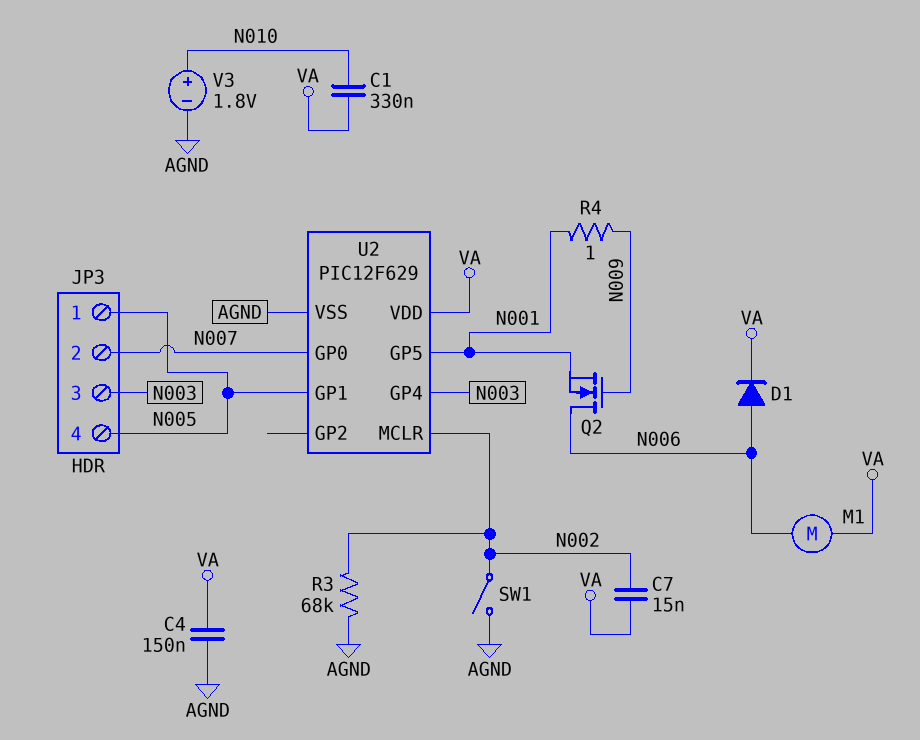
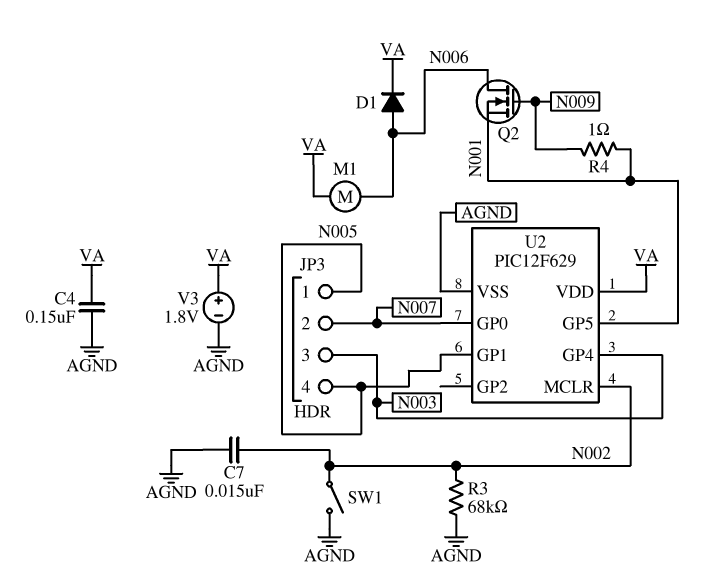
C1: 330nF (N010, VA) -> none
C7: 15nF (N002, VA) -> 15nF (AGND, N002)
V3: 1.8V (plus N010, minus AGND) -> 1.8V (plus VA, minus AGND)

